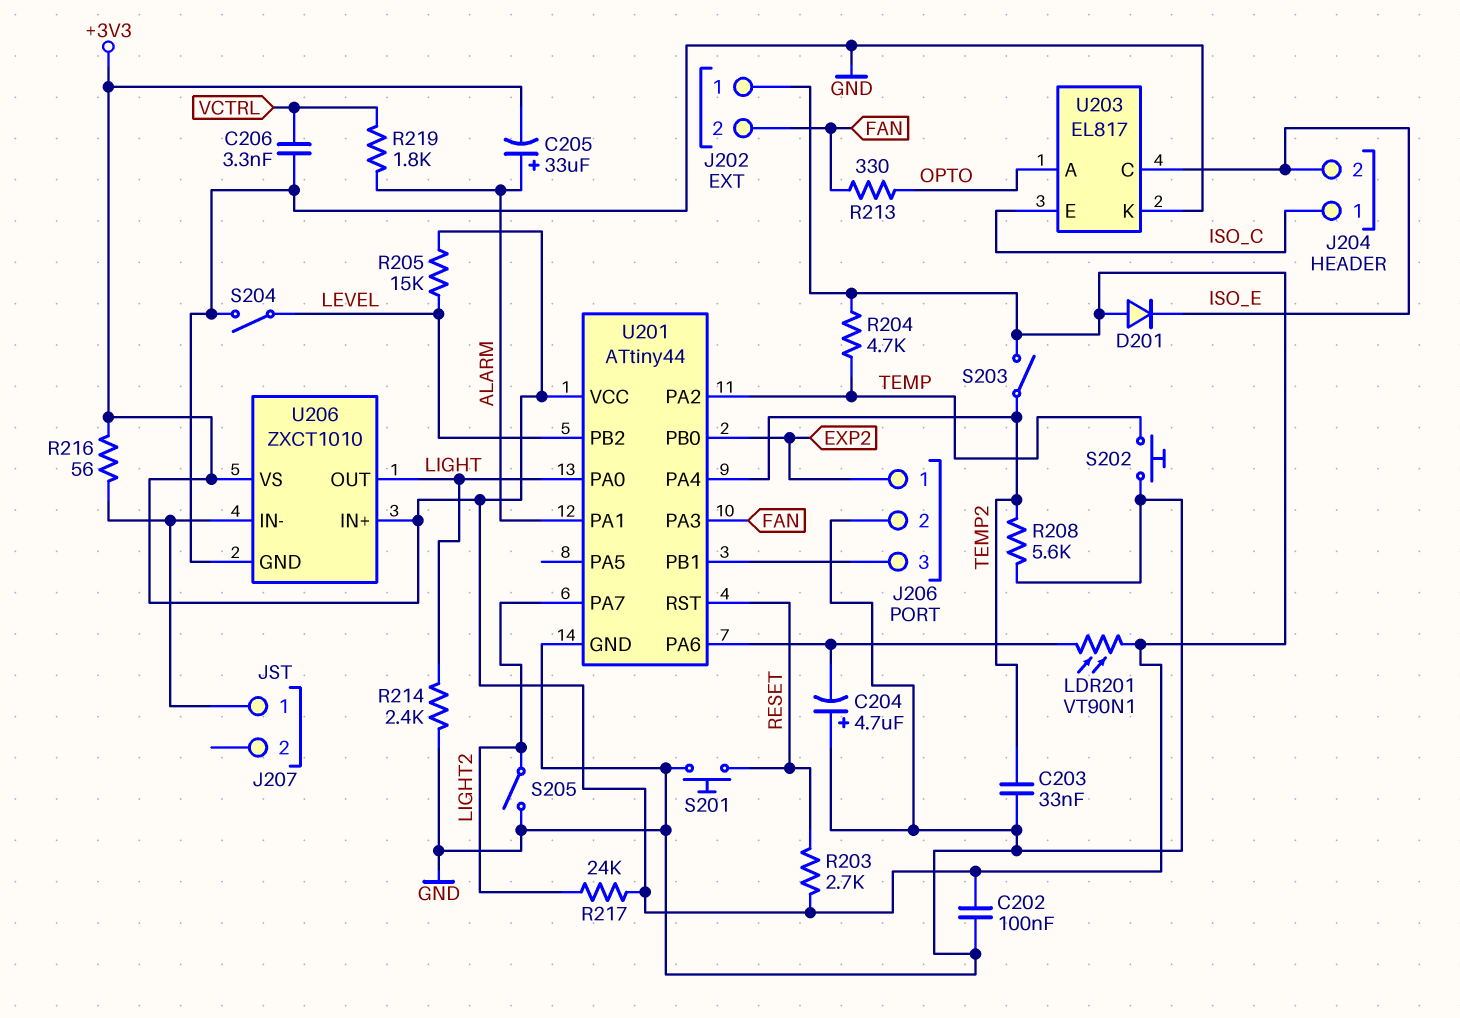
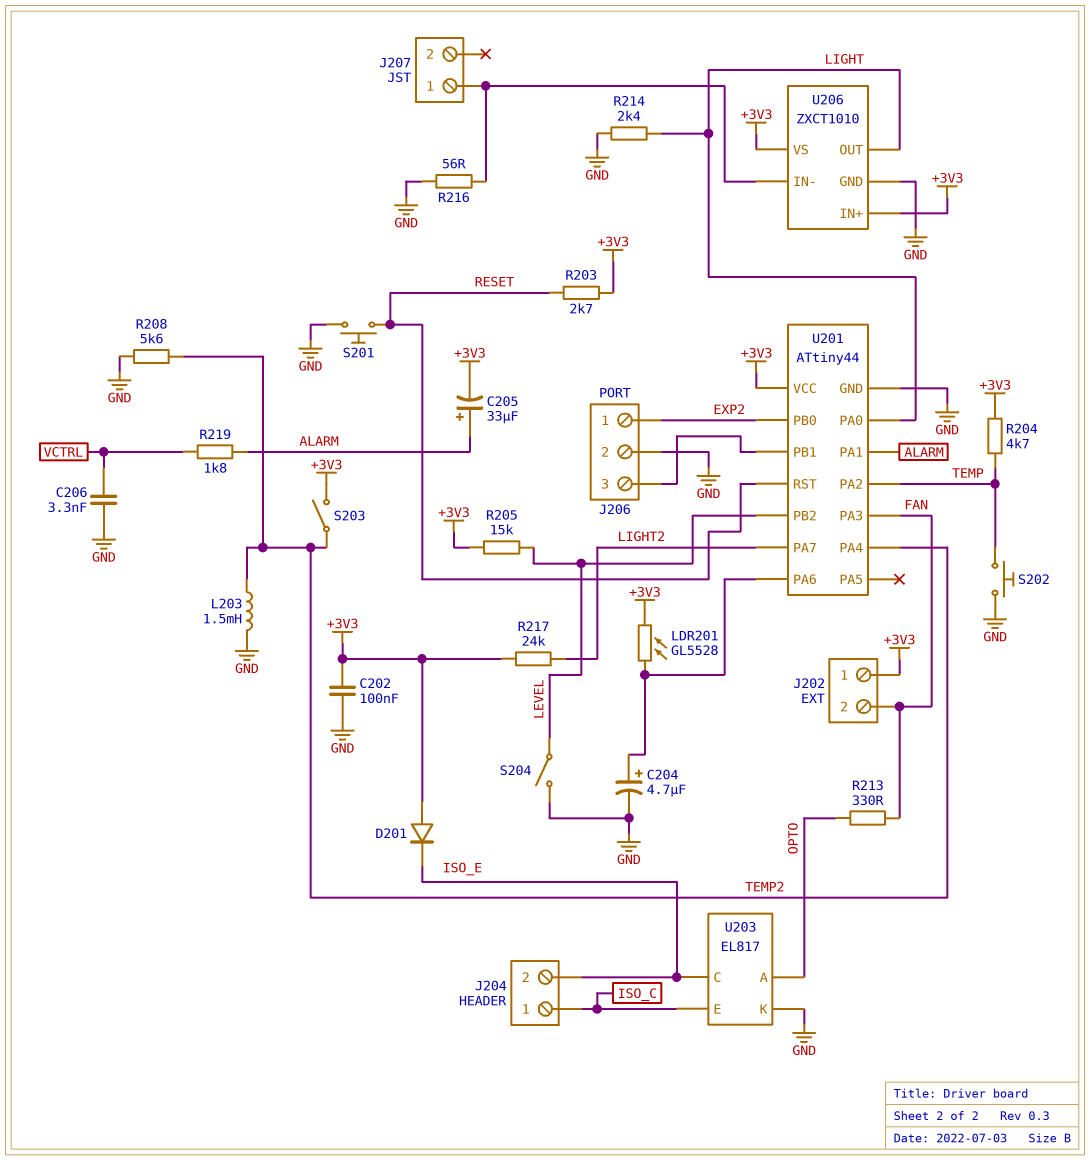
C203: 33nF (GND, TEMP2) -> none
C204: 4.7uF (plus GND, minus U201/PA6) -> 4.7uF (plus U201/PA6, minus GND)
L203: none -> 1.5mH (GND, TEMP2)
LDR201: VT90N1 (+3V3, U201/PA6) -> GL5528 (+3V3, U201/PA6)
R216: 56 (+3V3, J207/1) -> 56 (GND, J207/1)
S205: switch (GND, LIGHT2) -> none

